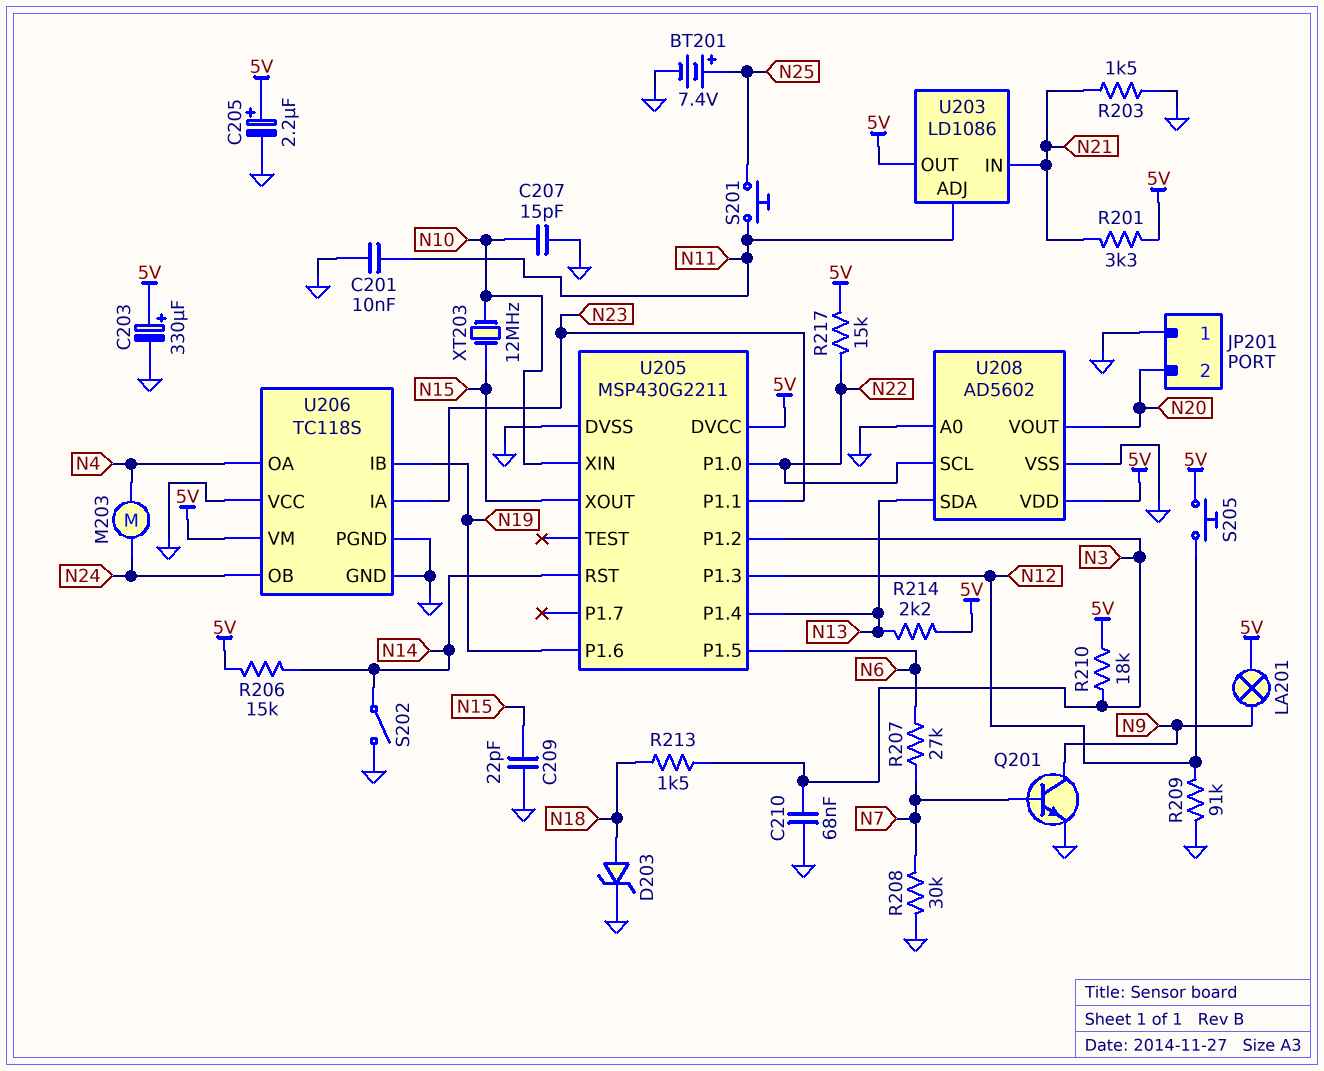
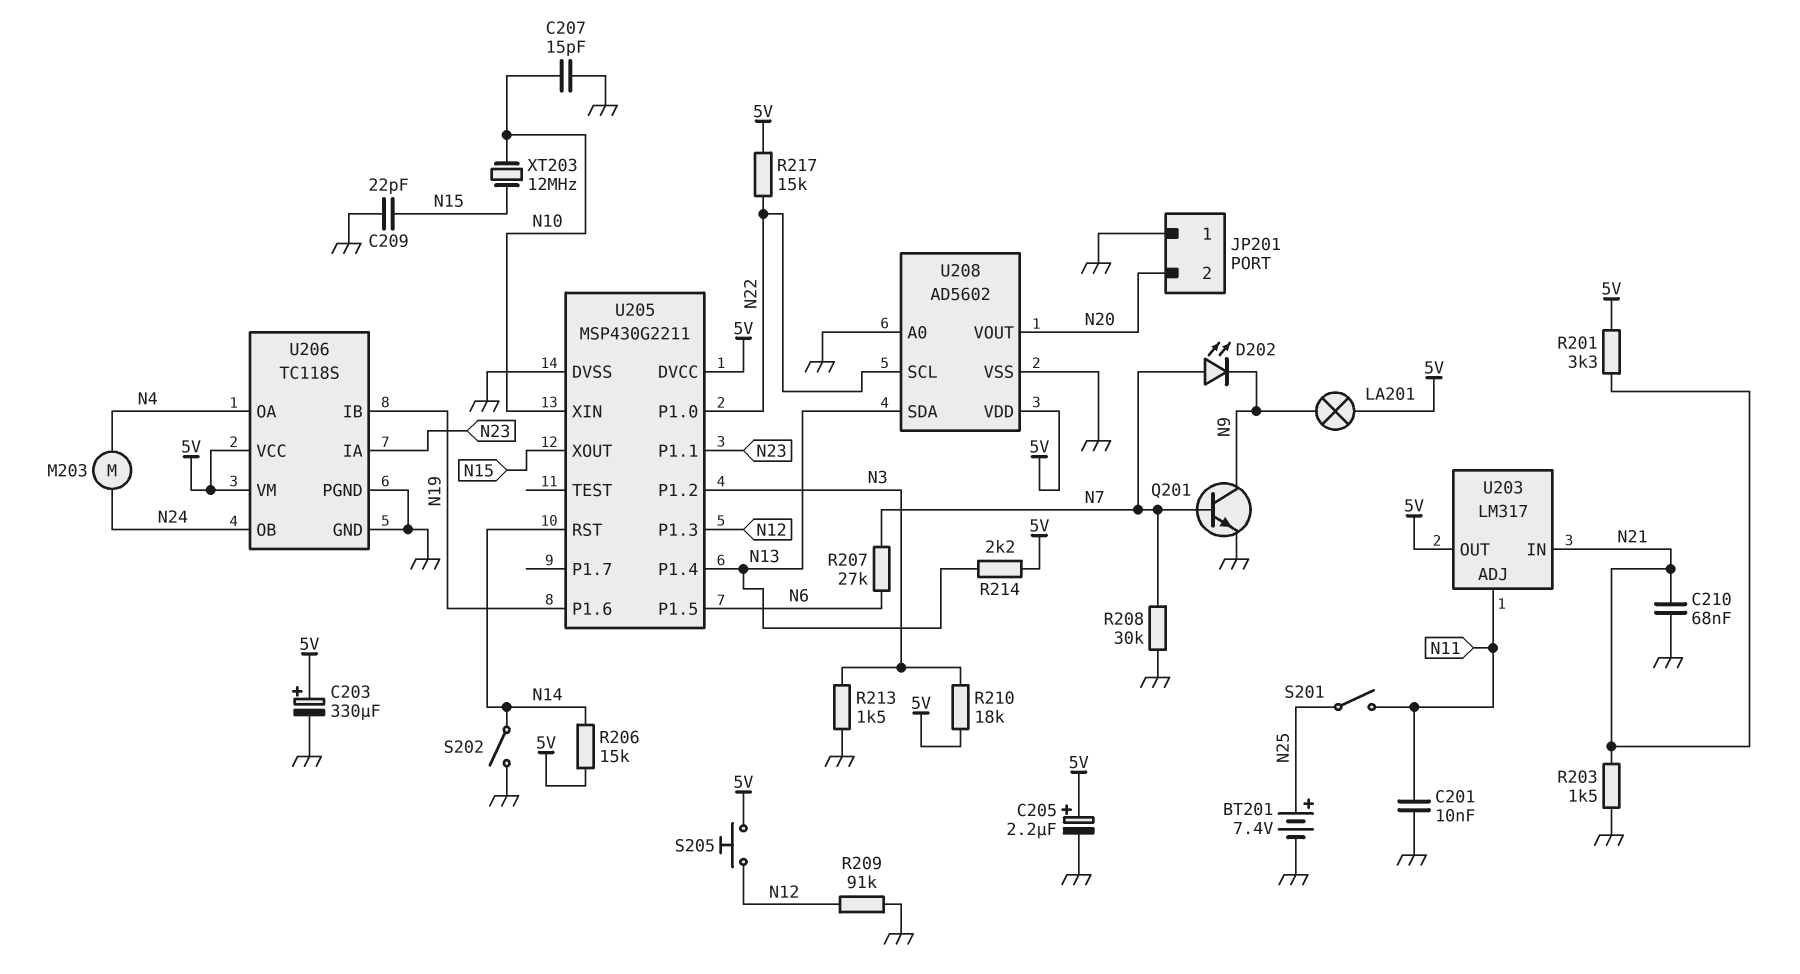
C210: 68nF (GND, N3) -> 68nF (GND, N21)
D202: none -> LED (A N7, K N9)
D203: zener (A N18, K GND) -> none
R213: 1.5k (N3, N18) -> 1.5k (GND, N3)
S201: button (N11, N25) -> switch (N11, N25)
U203: LD1086 -> LM317
U206 pin VCC: GND -> 5V

